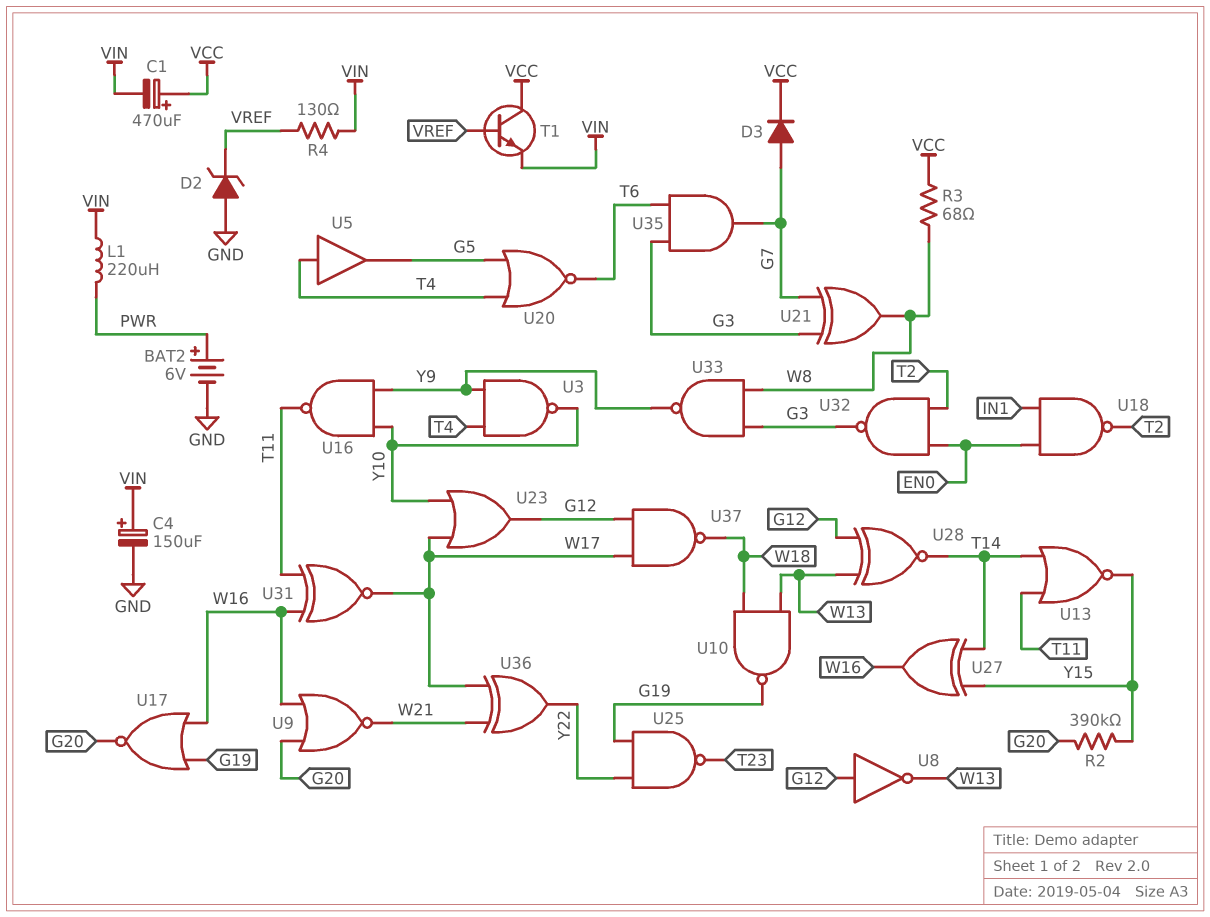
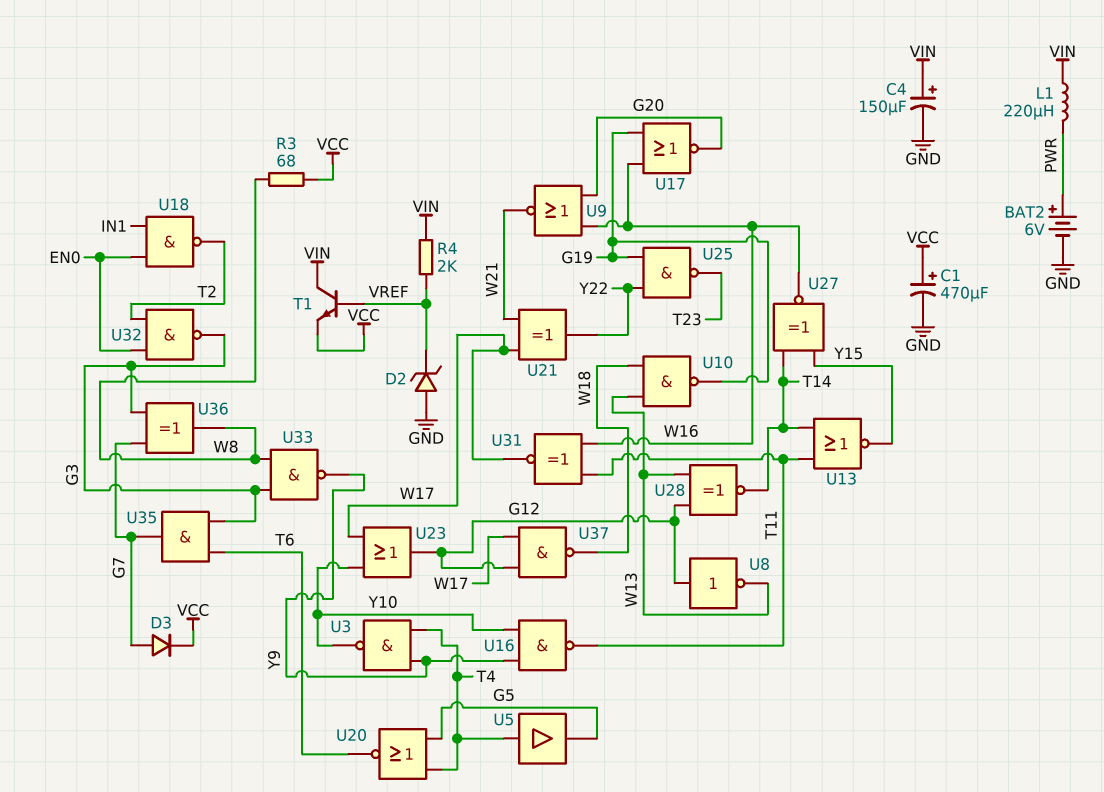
C1: 470uF (plus VCC, minus VIN) -> 470uF (plus VCC, minus GND)
R2: 390k (G20, Y15) -> none
R4: 130 (VIN, VREF) -> 2k (VIN, VREF)
T1: NPN (B VREF, C VCC, E VIN) -> NPN (B VREF, C VIN, E VCC)
U21: XOR (in G3, in G7, out W8) -> XOR (in W17, in W21, out Y22)
U27: XOR (in T14, in Y15, out W16) -> XNOR (in T14, in Y15, out W16)
U36: XOR (in W17, in W21, out Y22) -> XOR (in G3, in G7, out W8)

